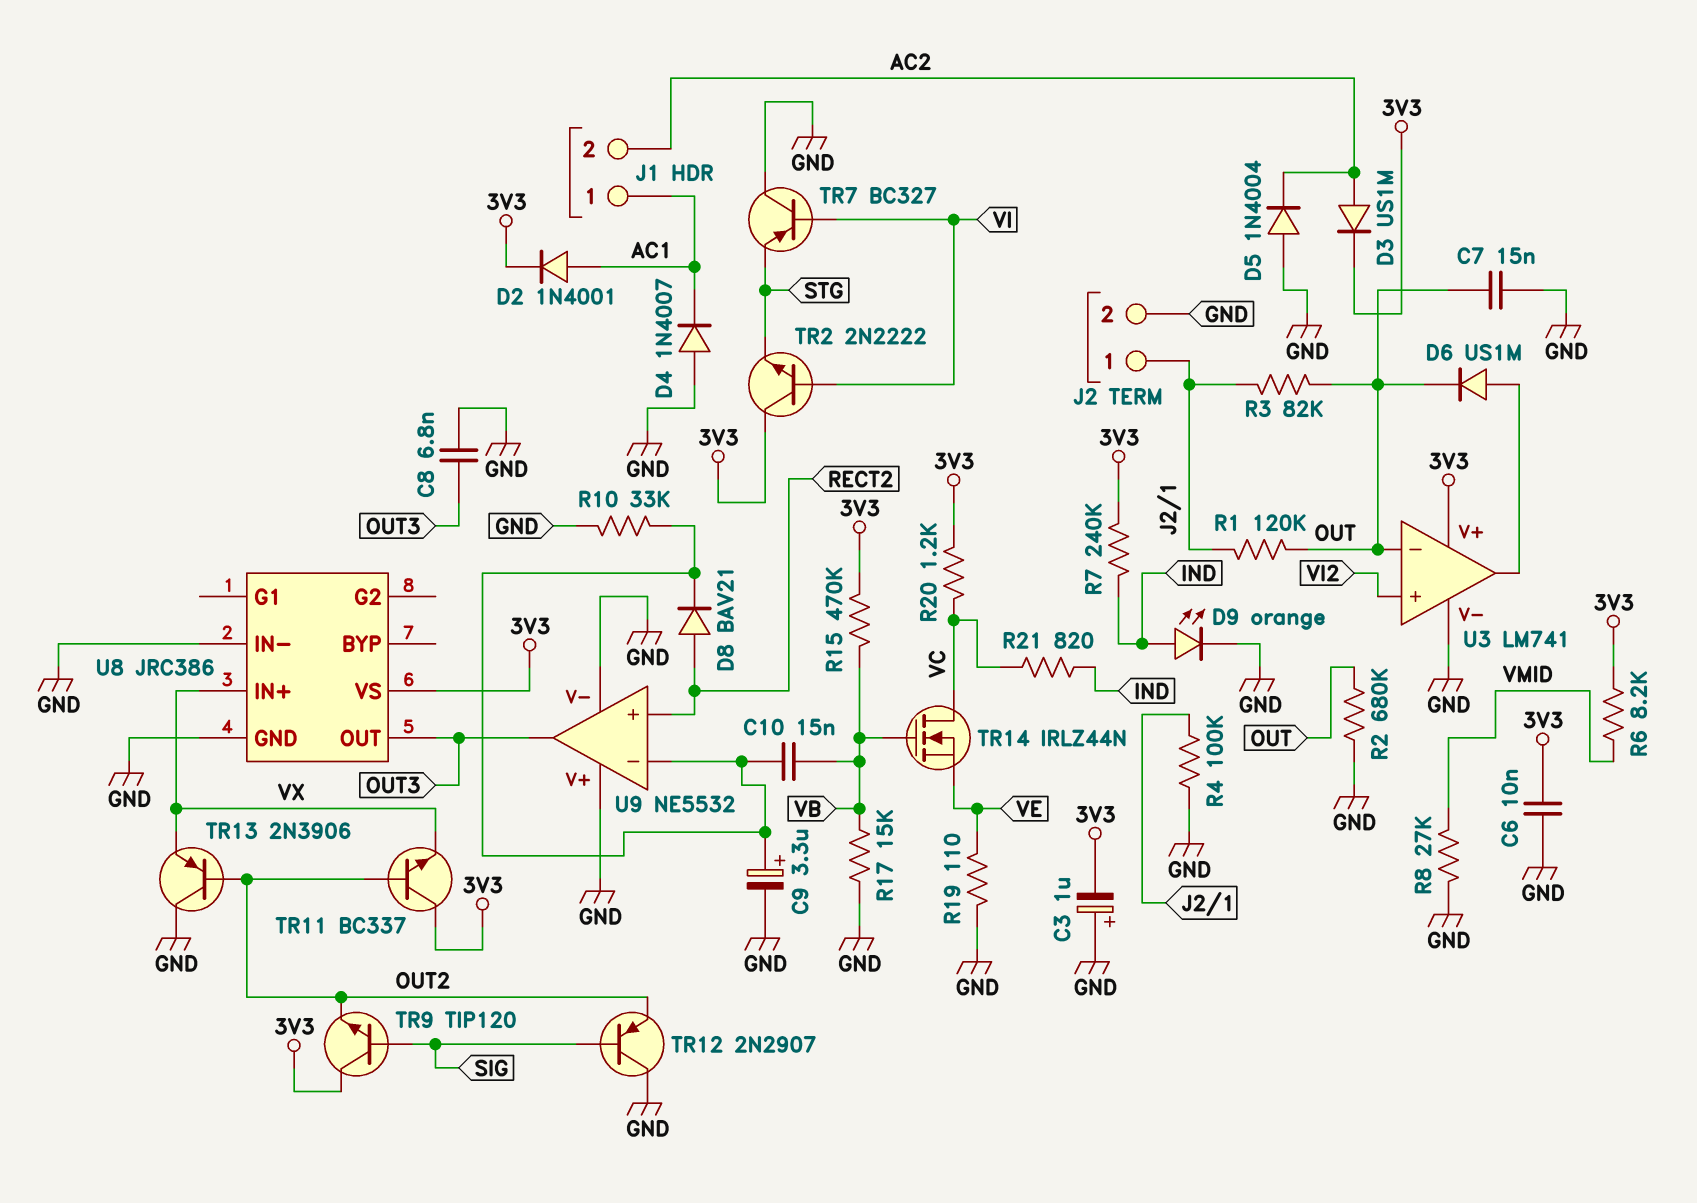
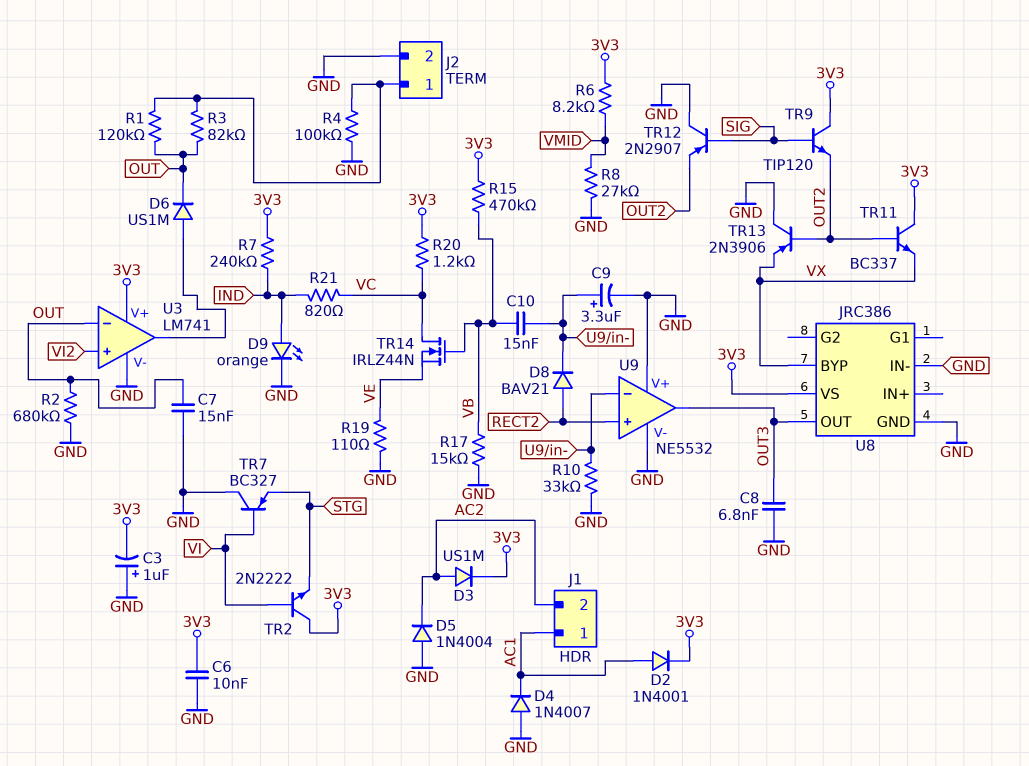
U8 pin BYP: none -> VX
U8 pin IN+: VX -> none

